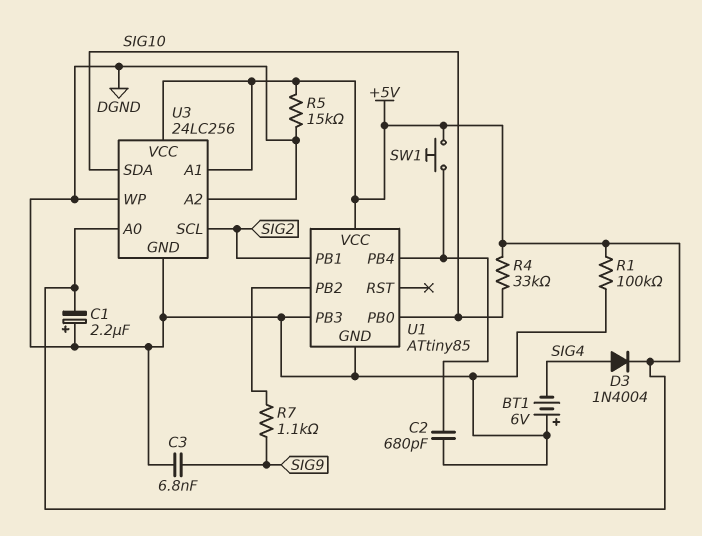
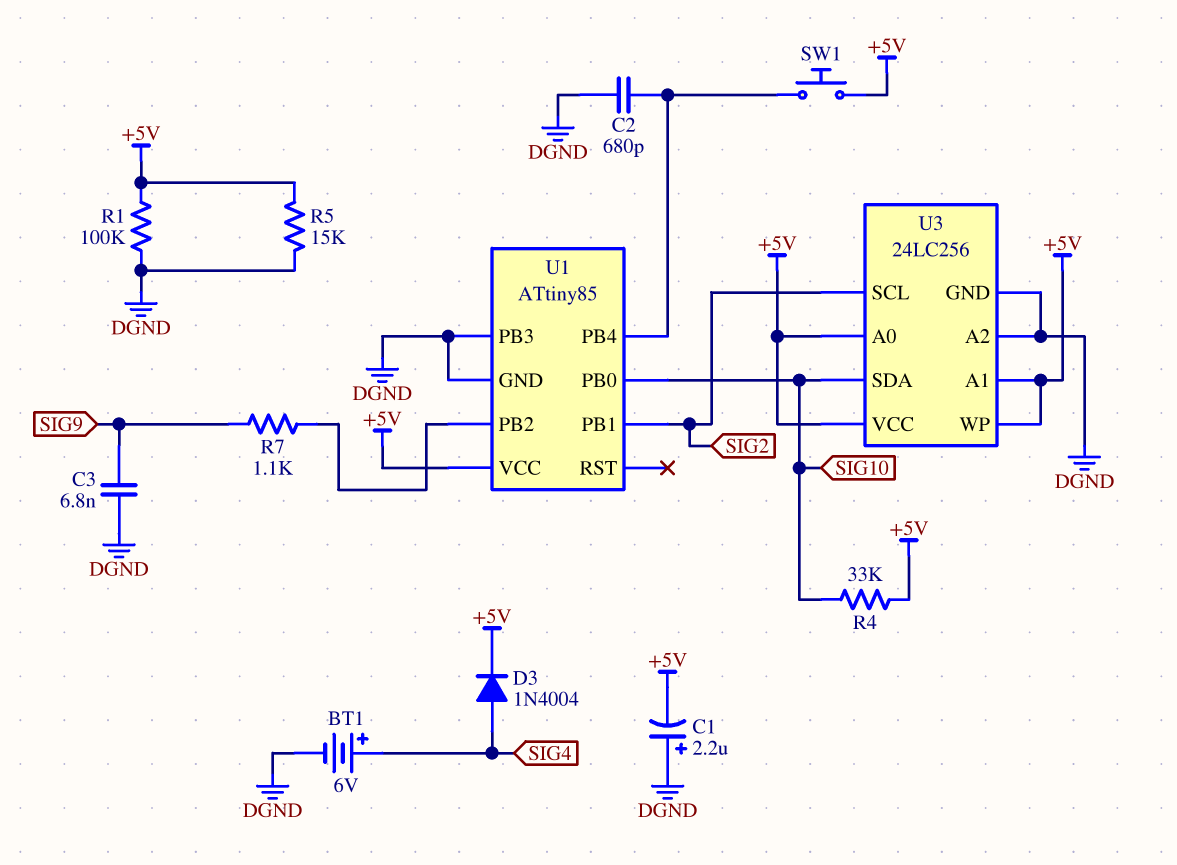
BT1: 6V (plus DGND, minus SIG4) -> 6V (plus SIG4, minus DGND)
U3 pin WP: DGND -> +5V

